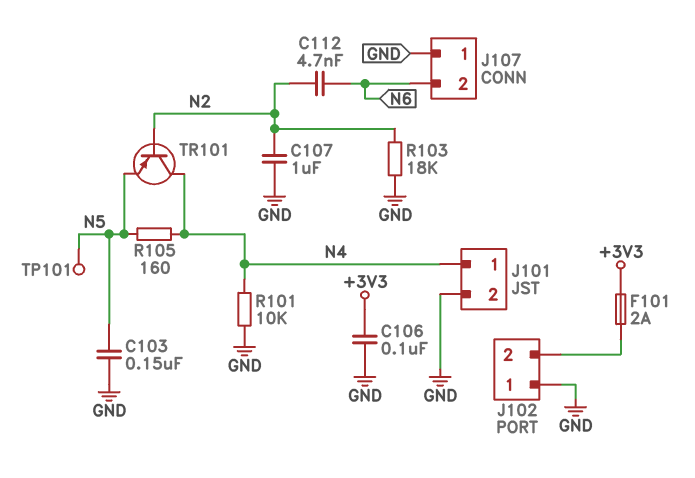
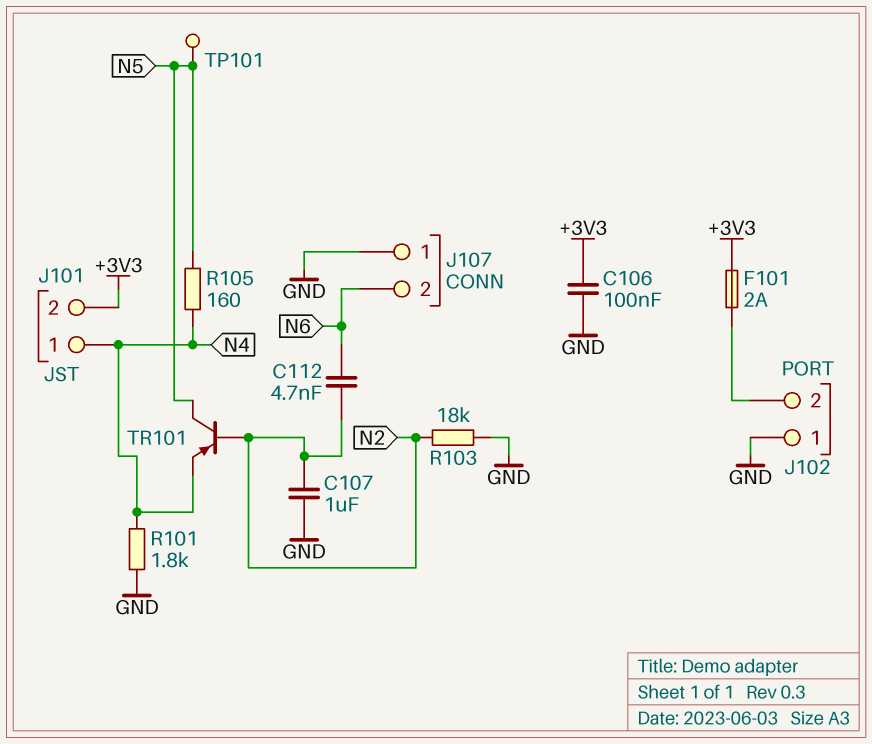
C103: 150nF (GND, N5) -> none
J101 pin 2: GND -> +3V3
R101: 10k (GND, N4) -> 1.8k (GND, N4)
TR101: PNP (B N2, C N4, E N5) -> PNP (B N2, C N5, E N4)

